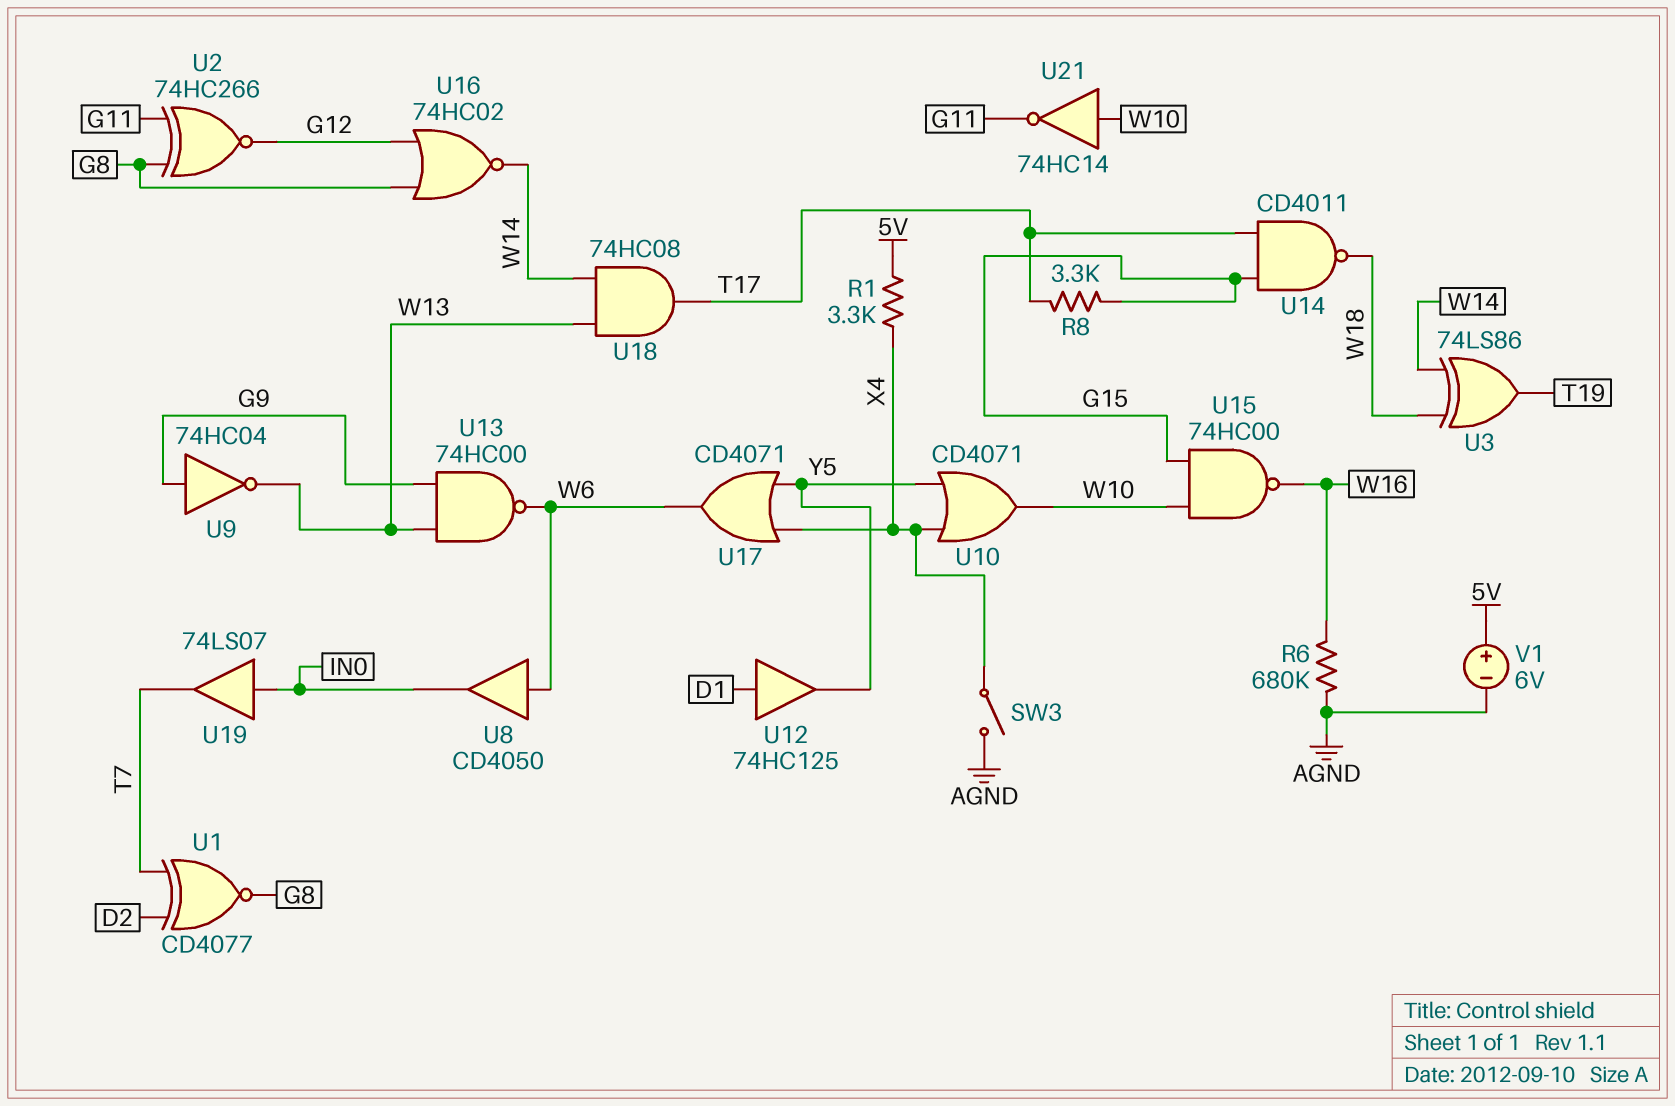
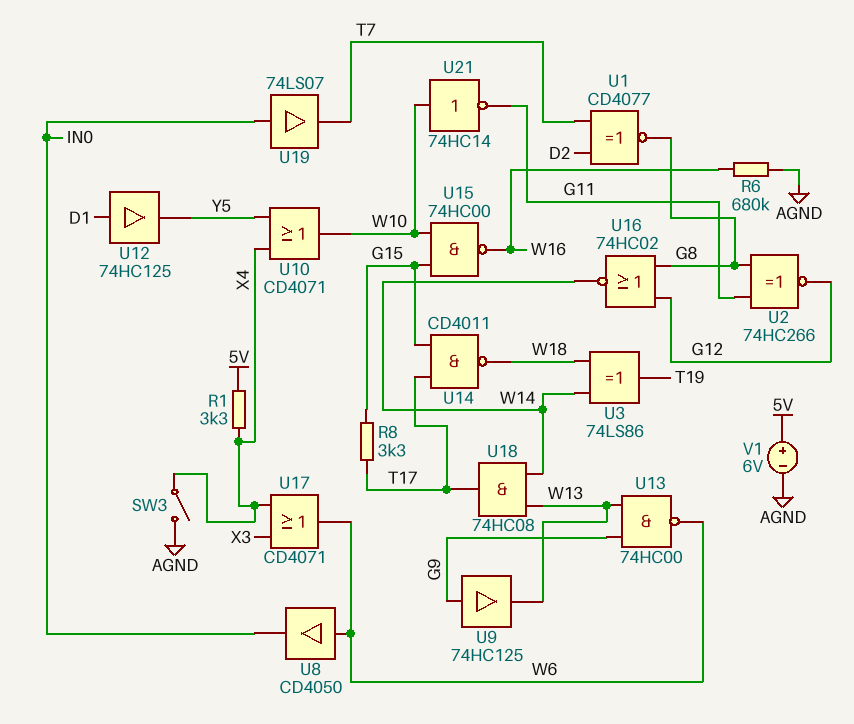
U9: NOT 74HC04 (in G9, out W13) -> buffer 74HC125 (in G9, out W13)
U17: OR CD4071 (in X4, in Y5, out W6) -> OR CD4071 (in X3, in X4, out W6)

